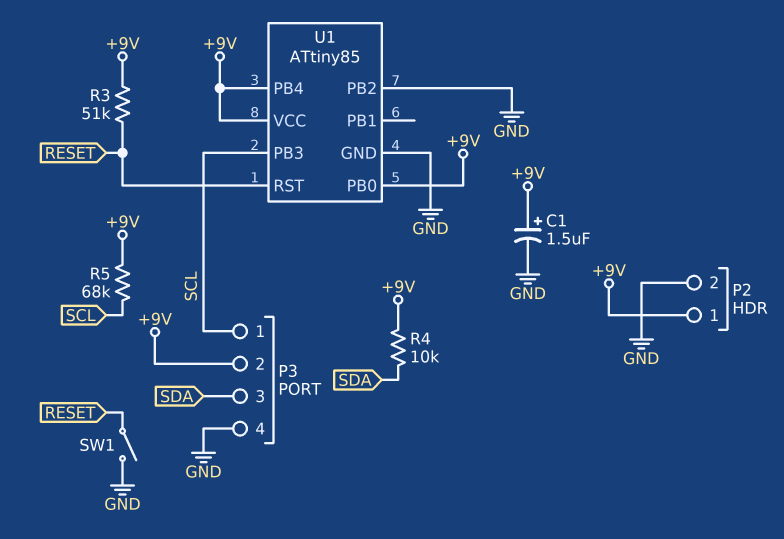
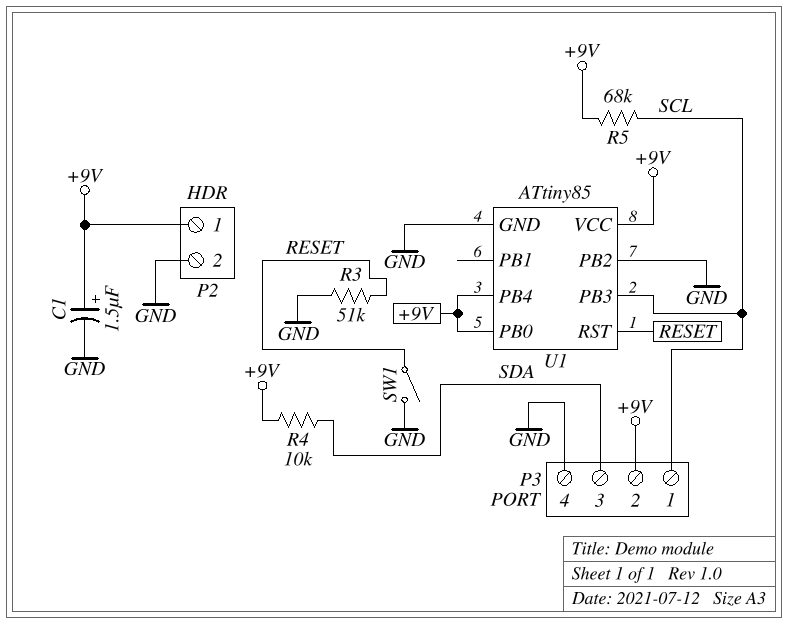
R3: 51k (+9V, RESET) -> 51k (GND, RESET)

